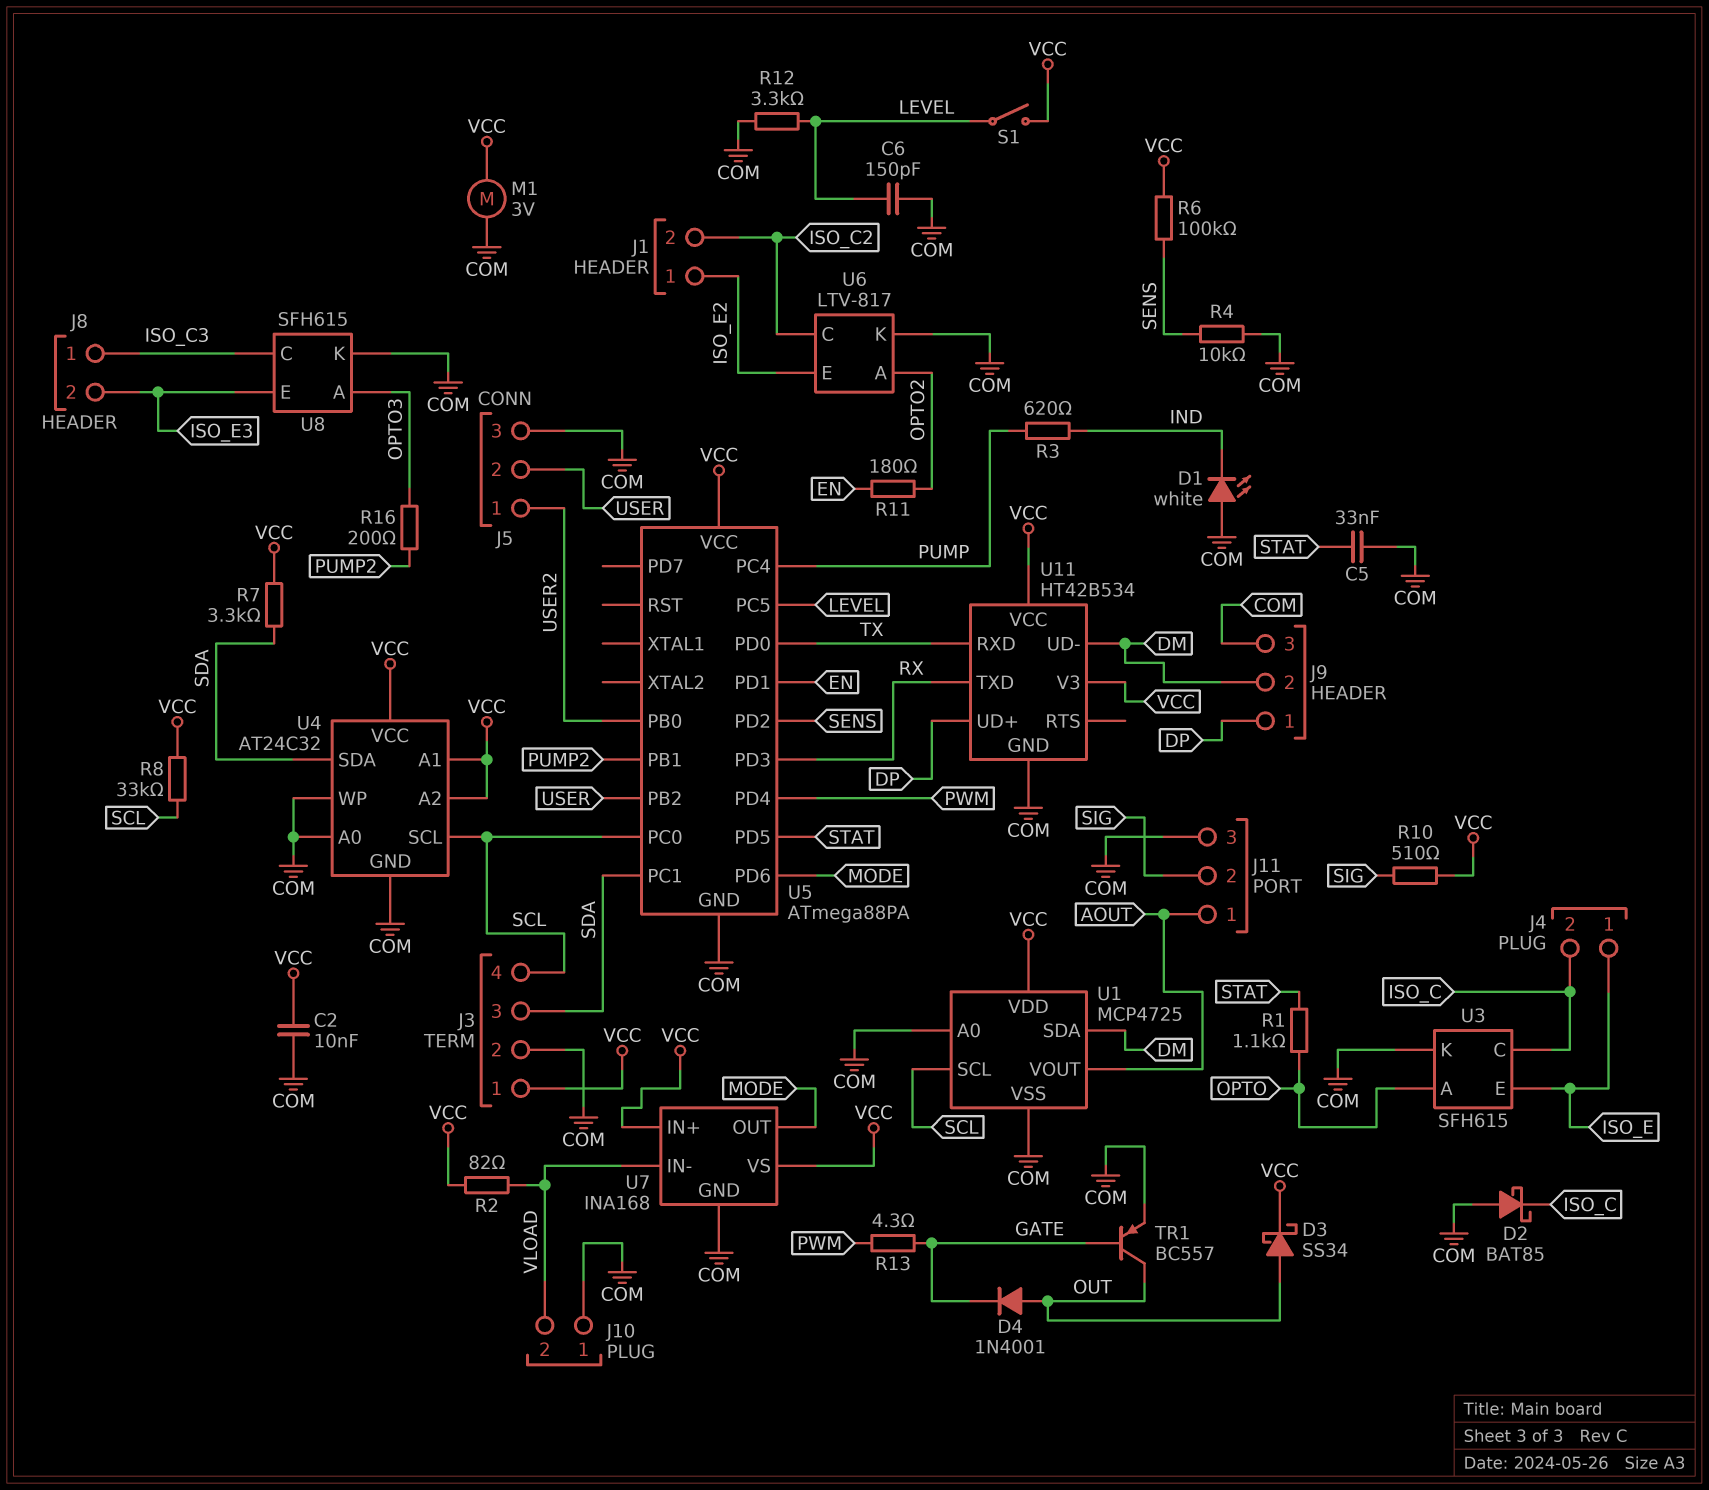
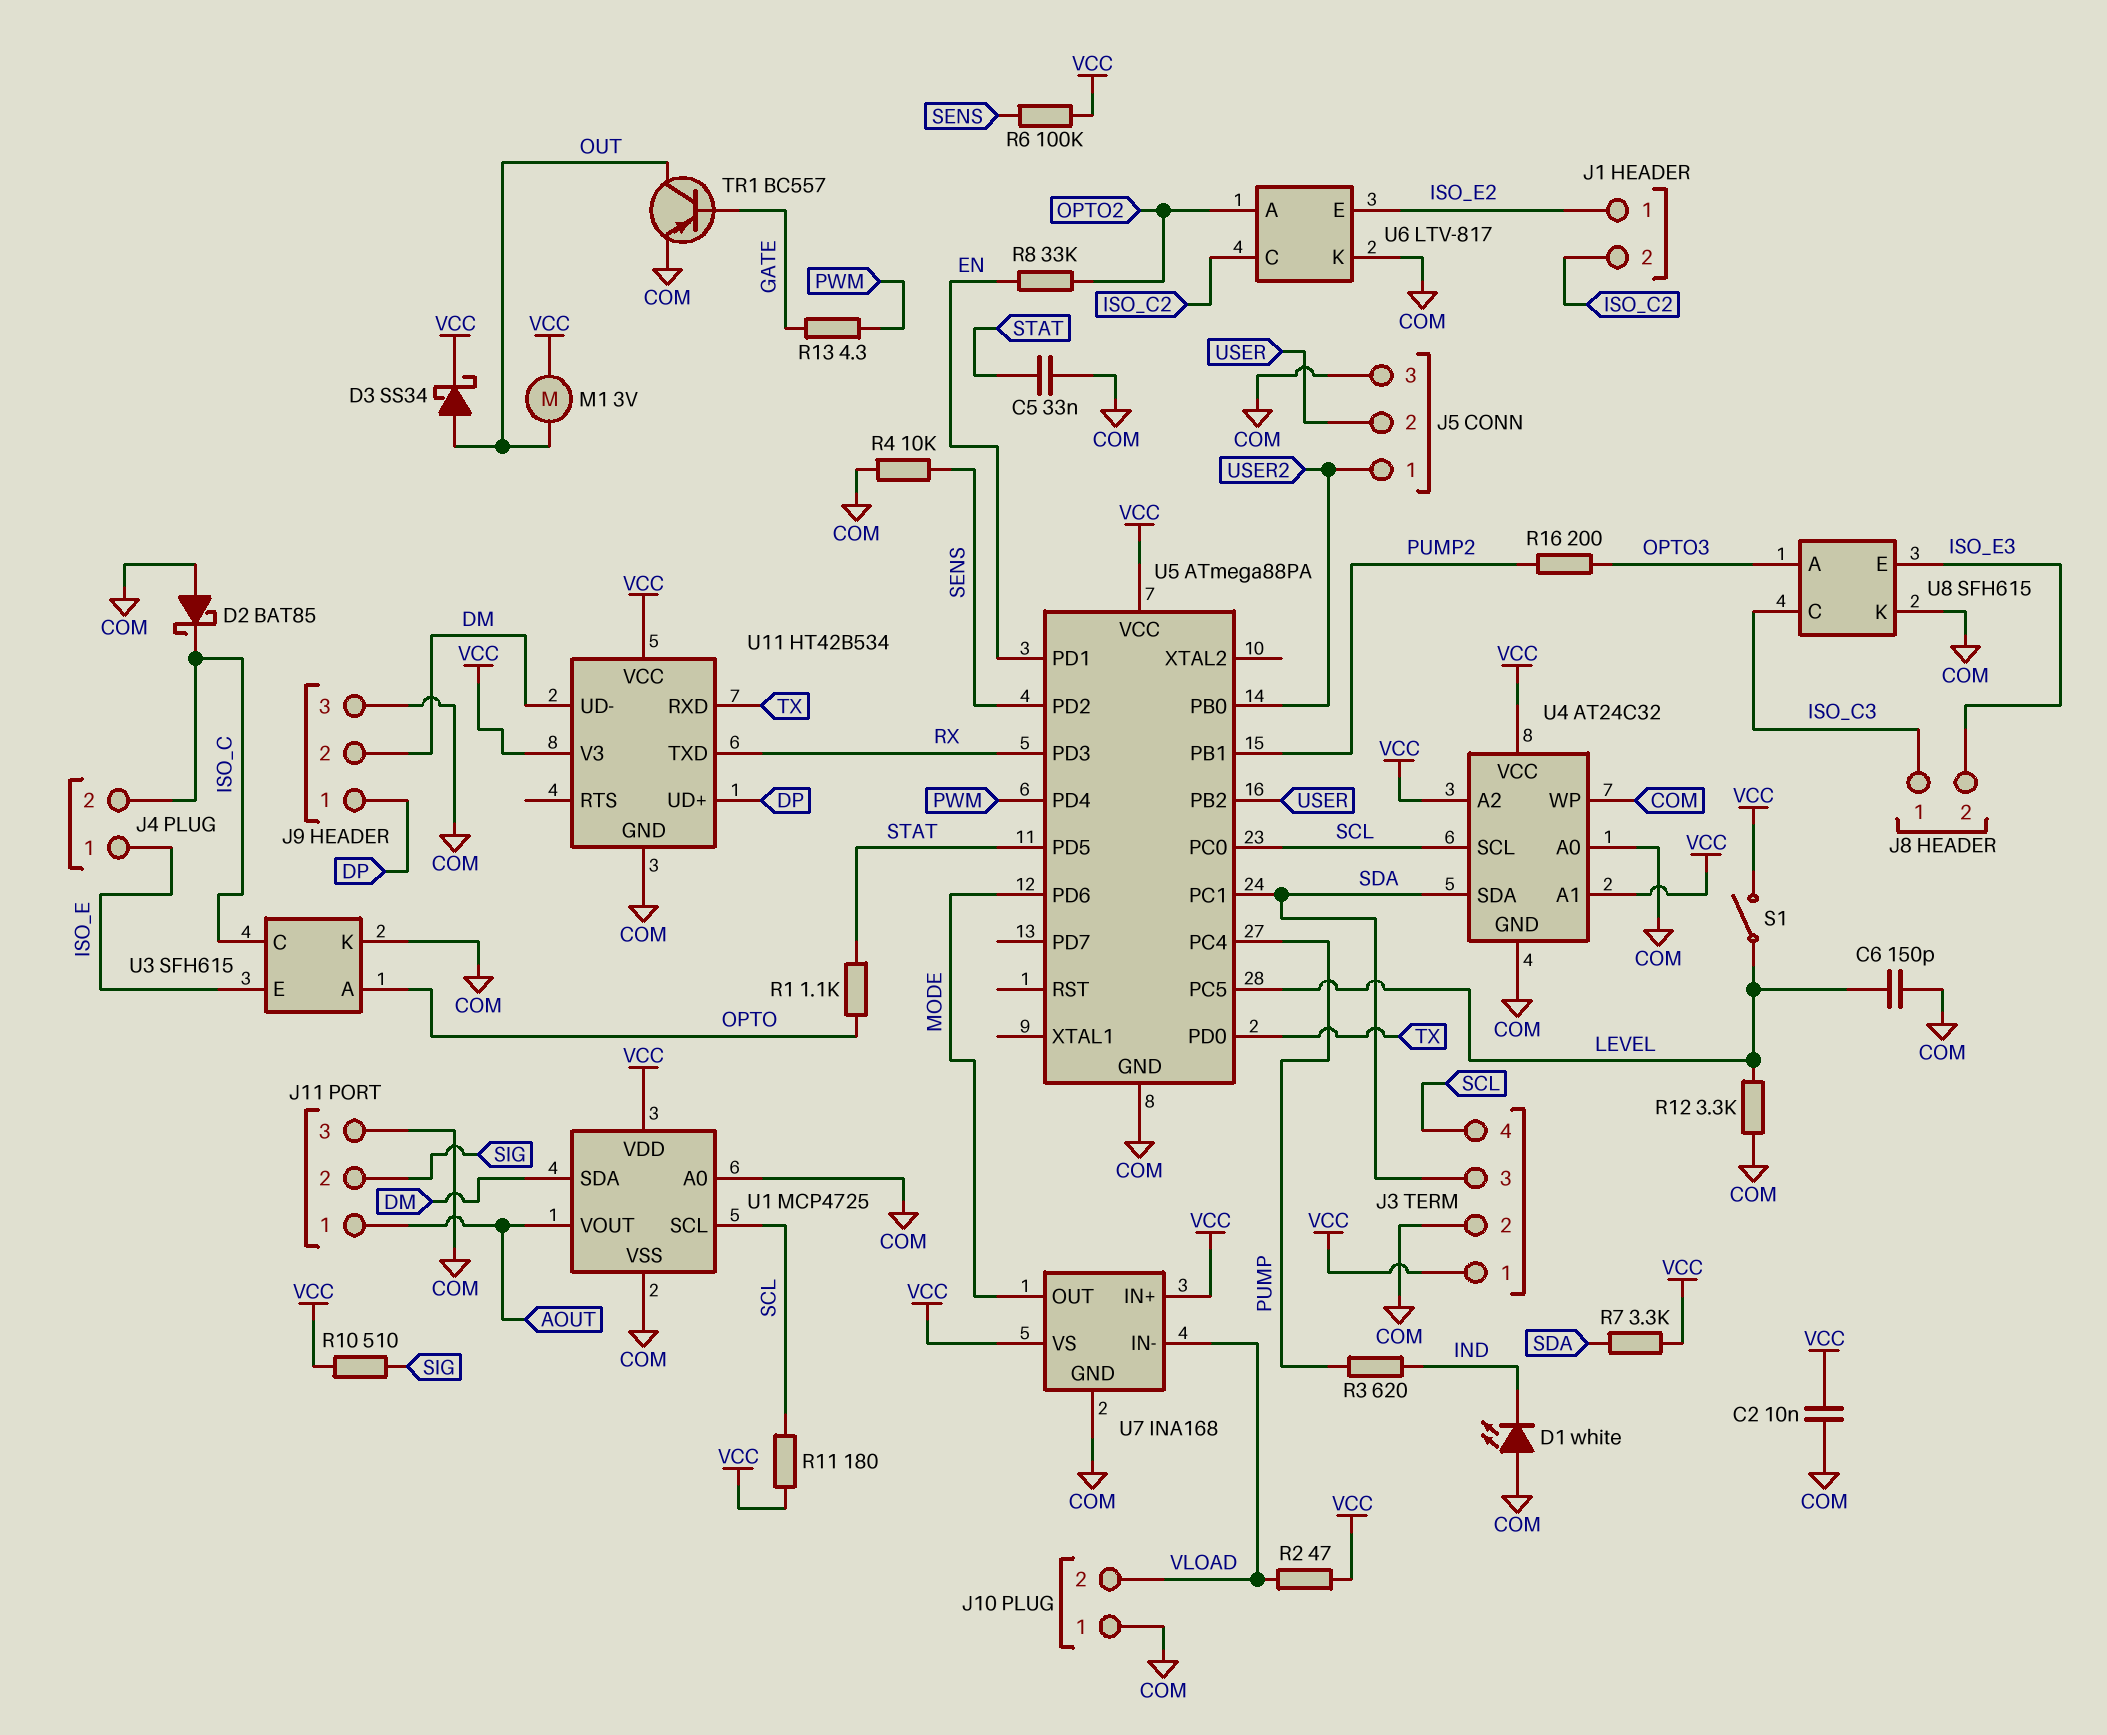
D4: diode 1N4001 (A OUT, K GATE) -> none
M1: motor 3V (COM, VCC) -> motor 3V (OUT, VCC)
R2: 82 (VCC, VLOAD) -> 47 (VCC, VLOAD)
R8: 33k (SCL, VCC) -> 33k (EN, OPTO2)
R11: 180 (EN, OPTO2) -> 180 (SCL, VCC)

